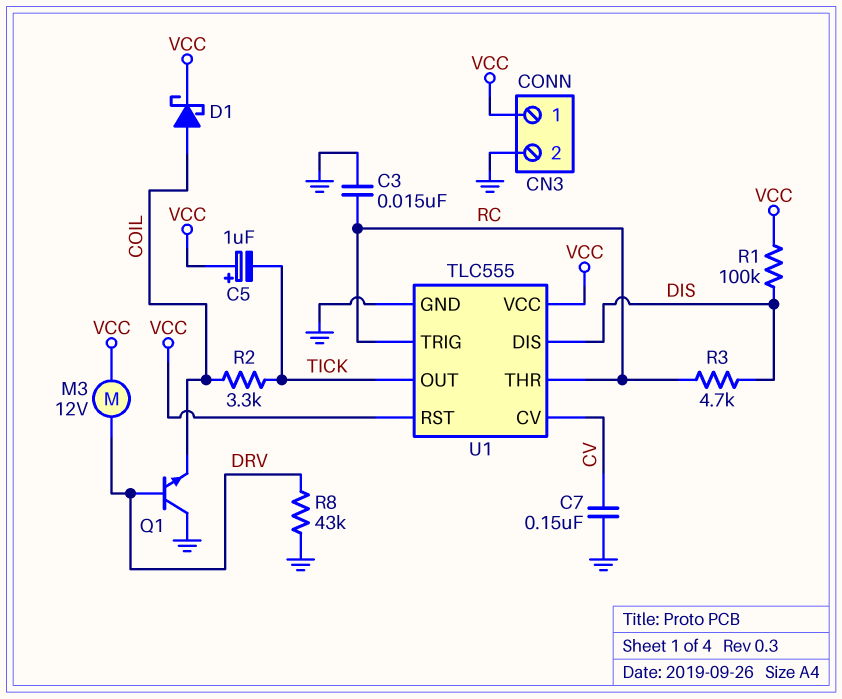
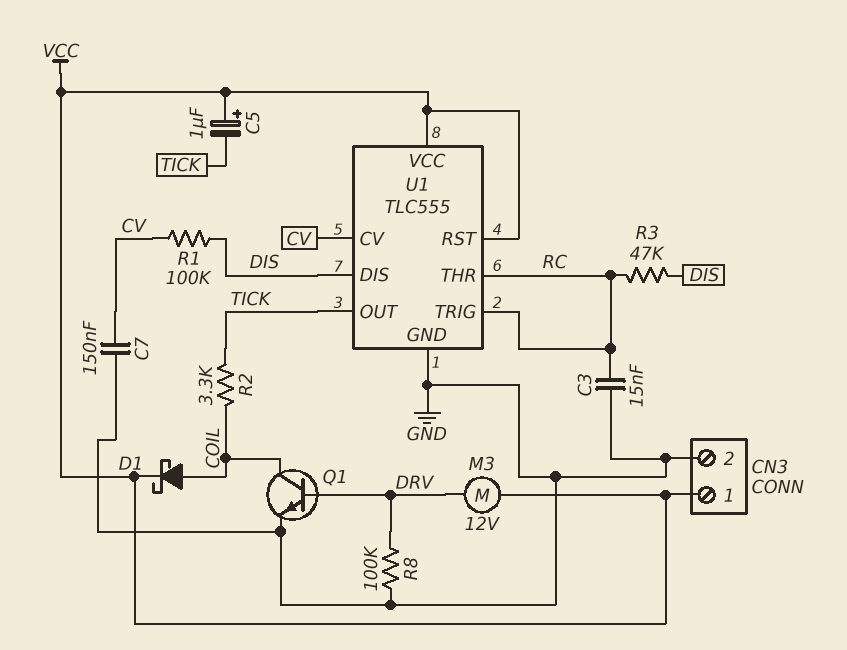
Q1: NPN (B DRV, C GND, E COIL) -> NPN (B DRV, C COIL, E GND)
R1: 100k (DIS, VCC) -> 100k (CV, DIS)
R3: 4.7k (DIS, RC) -> 47k (DIS, RC)
R8: 43k (DRV, GND) -> 100k (DRV, GND)

